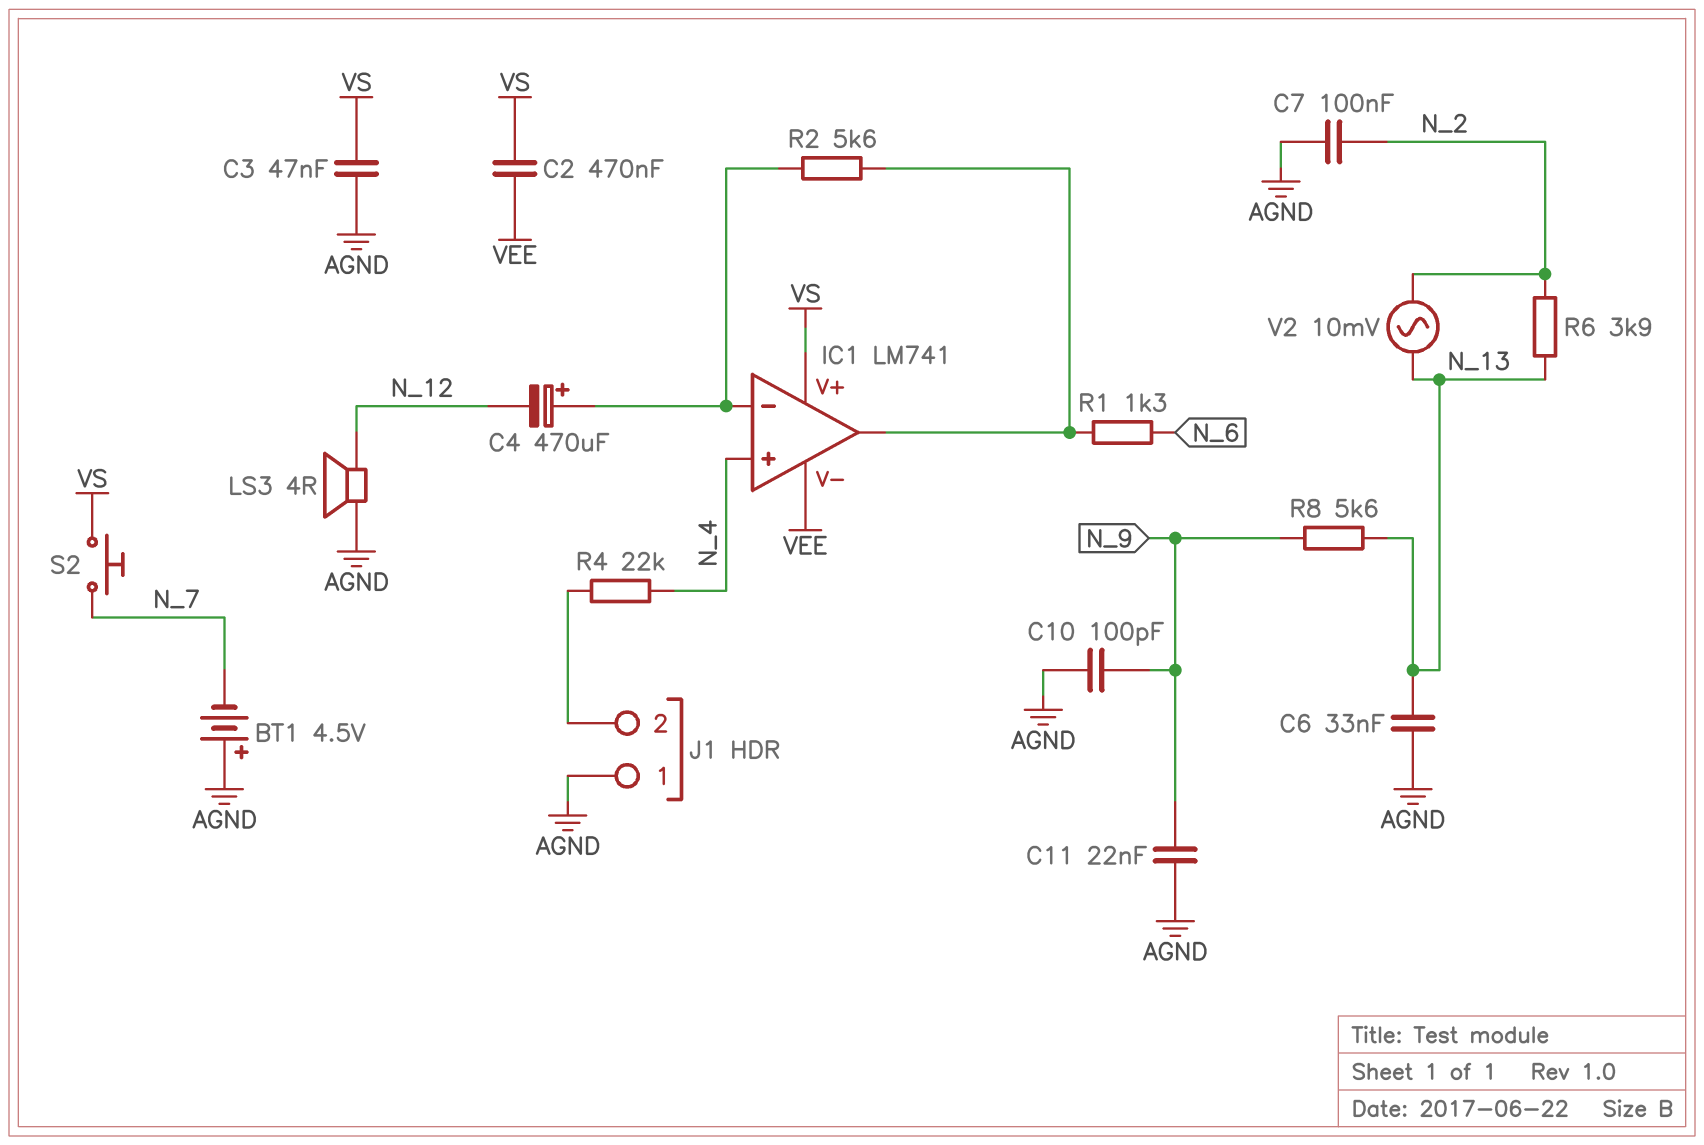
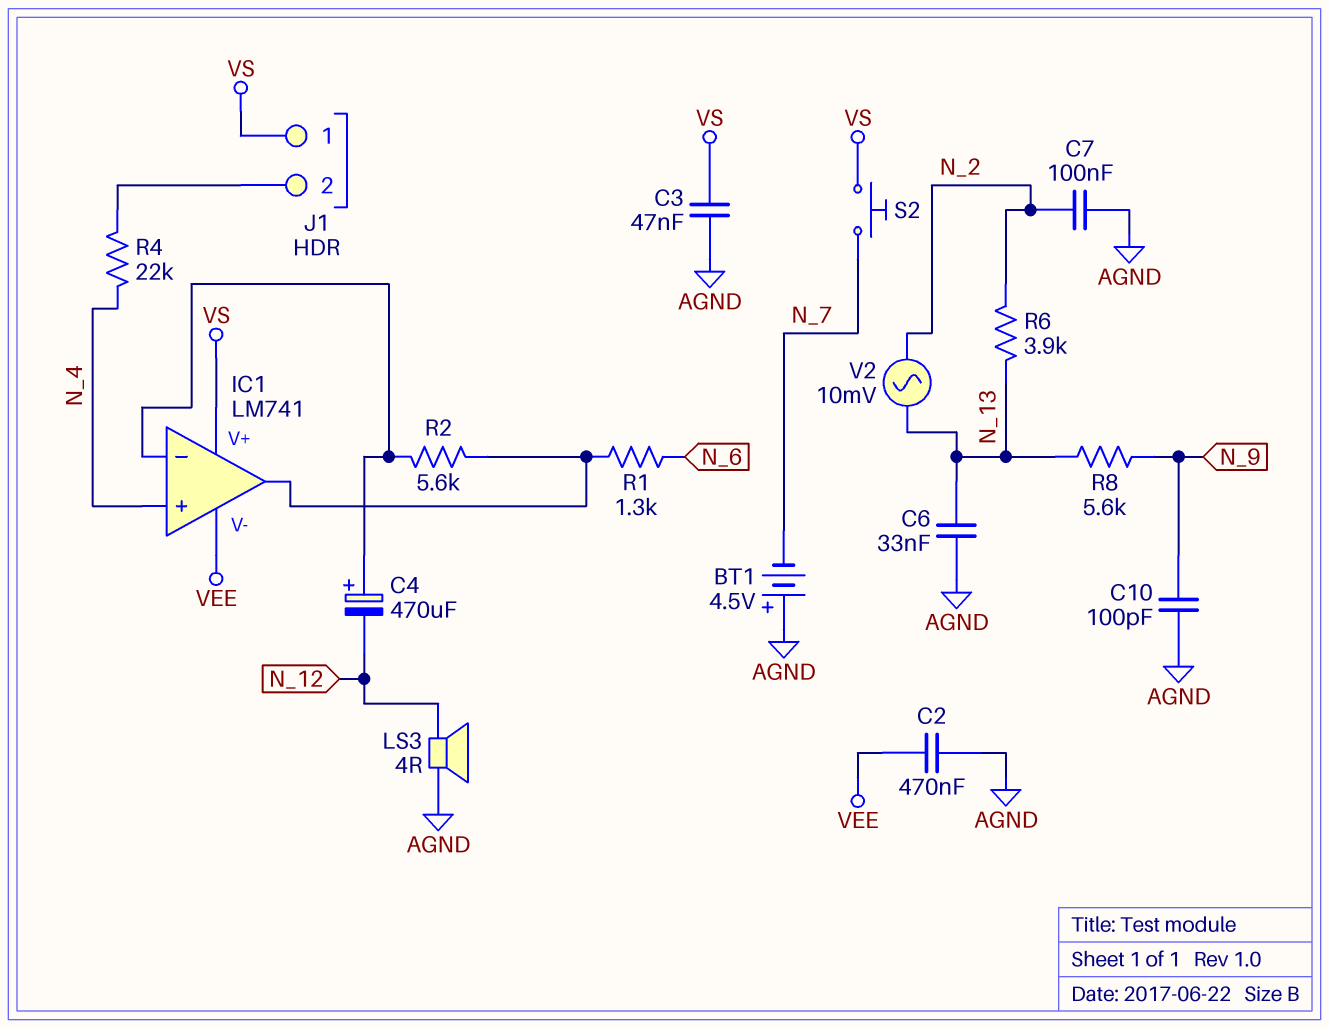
C2: 470nF (VEE, VS) -> 470nF (AGND, VEE)
C11: 22nF (AGND, N_9) -> none
J1 pin 1: AGND -> VS

